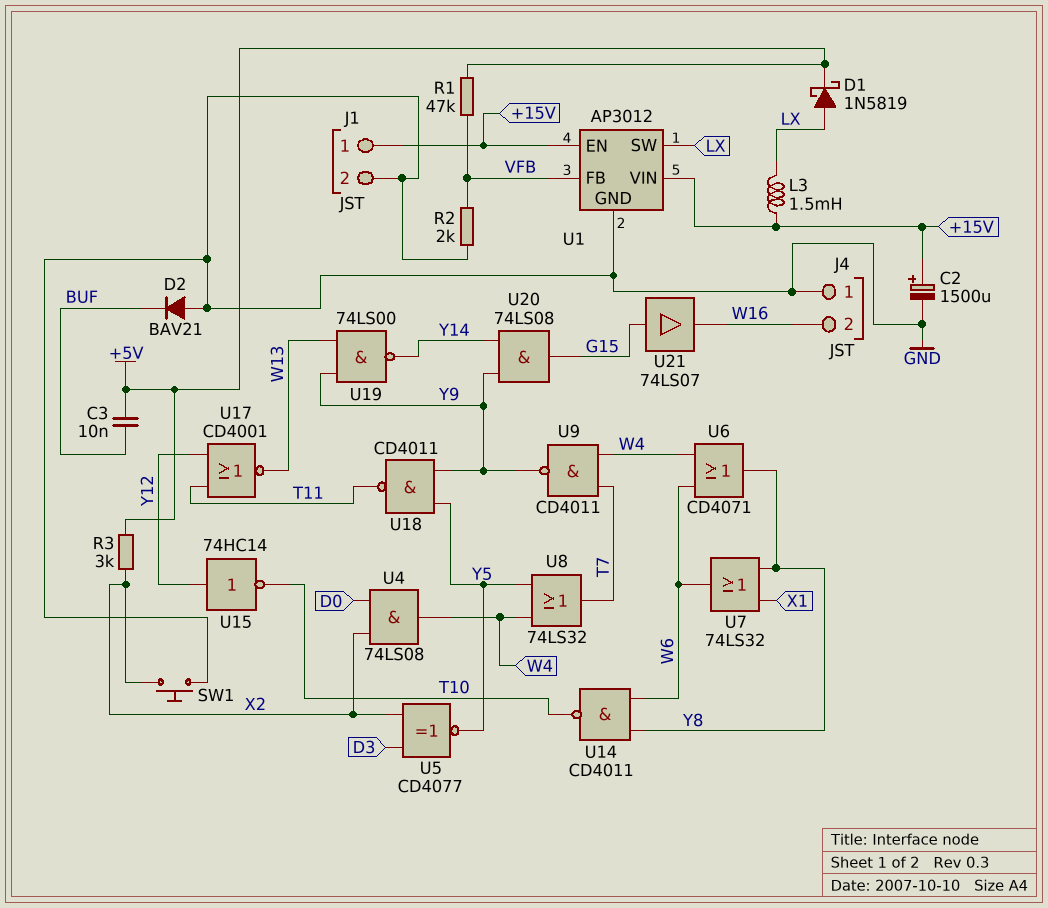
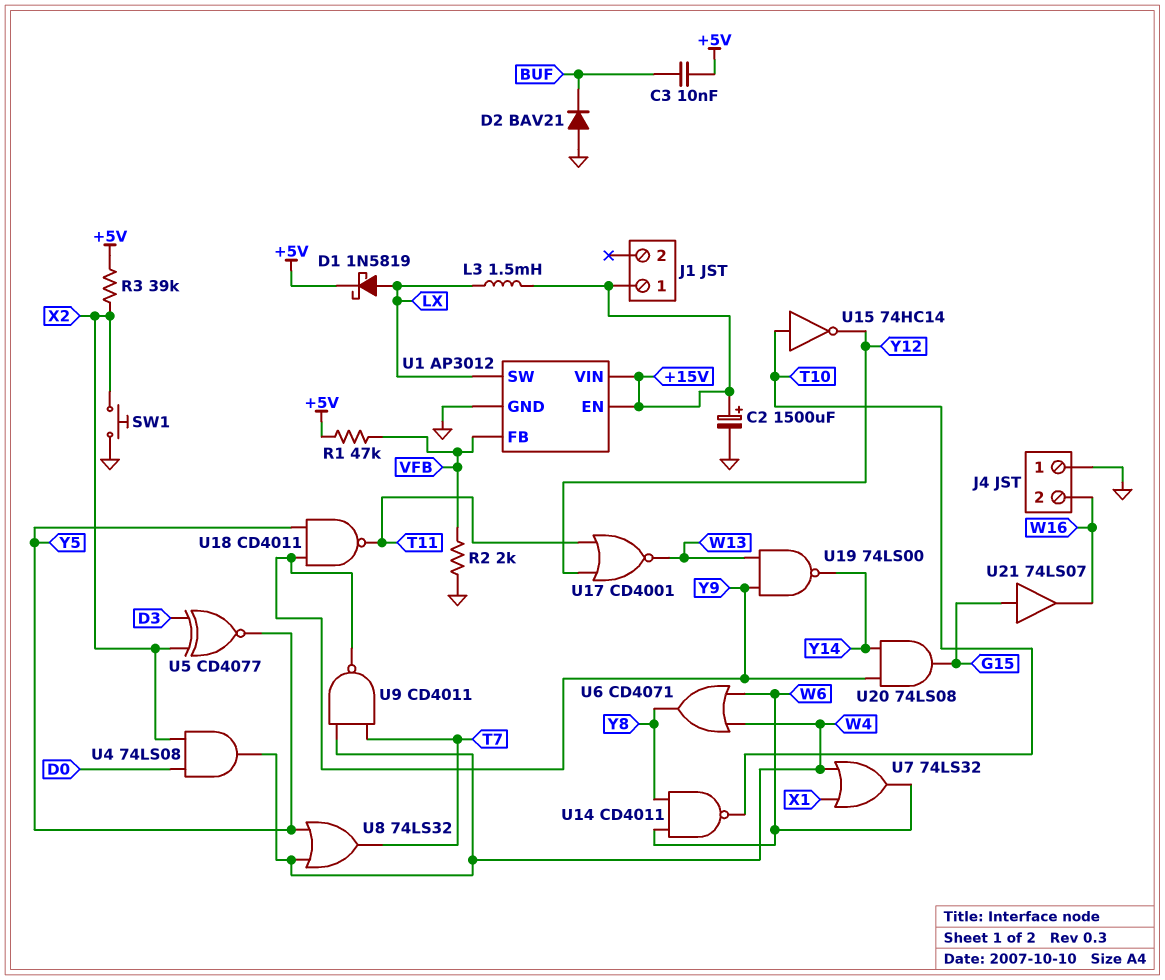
J1 pin 2: GND -> none
R3: 3k (+5V, X2) -> 39k (+5V, X2)
U7: OR 74LS32 (in X1, in Y8, out W6) -> OR 74LS32 (in W4, in X1, out W6)
U15: NOT 74HC14 (in Y12, out T10) -> NOT 74HC14 (in T10, out Y12)

